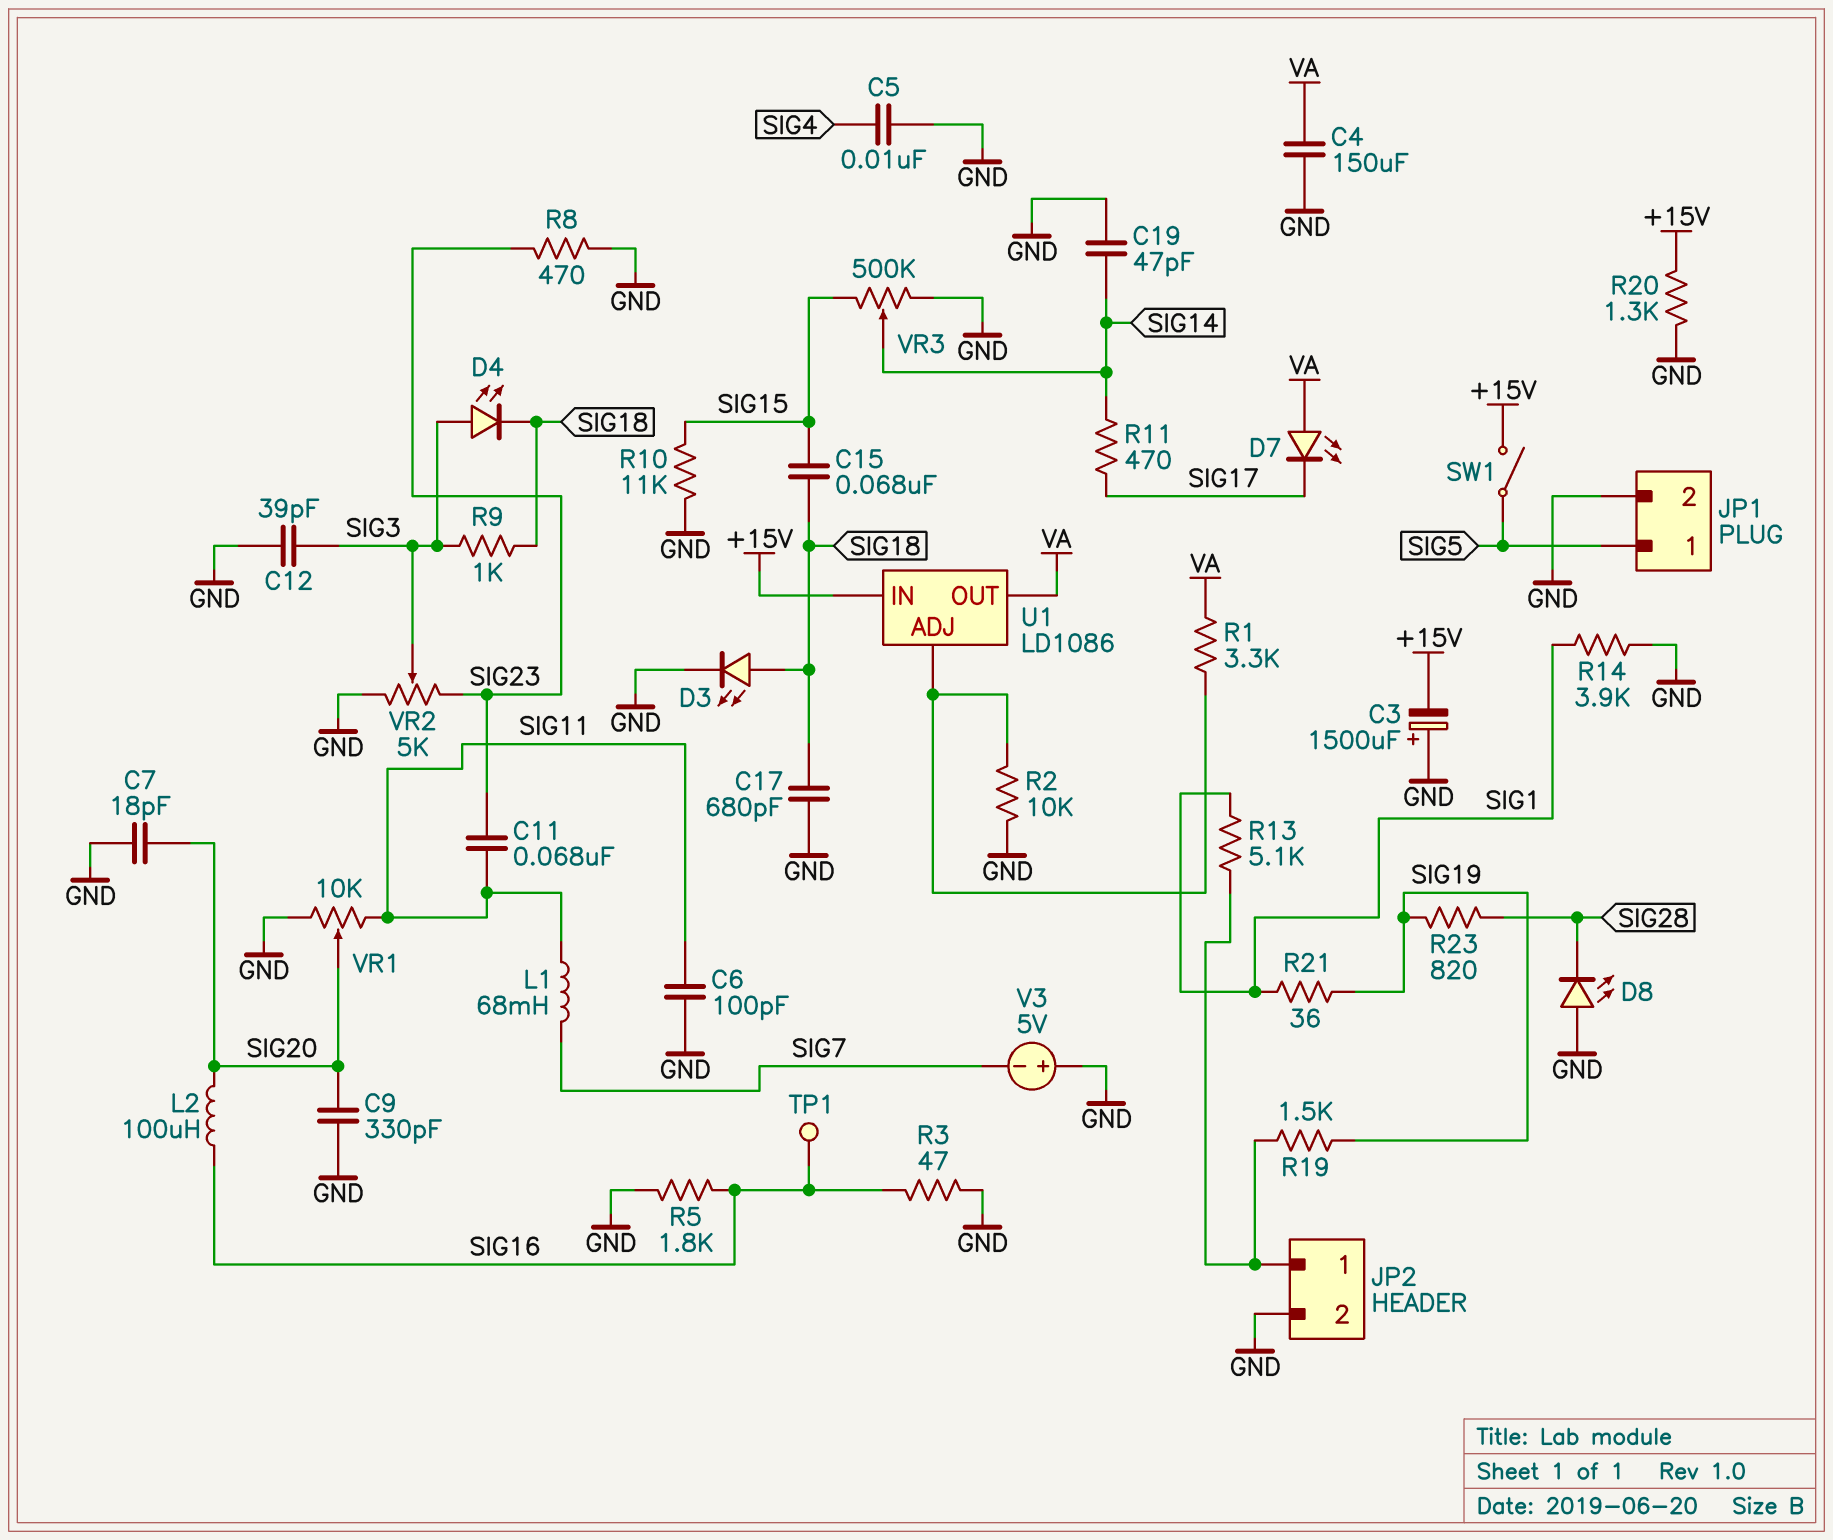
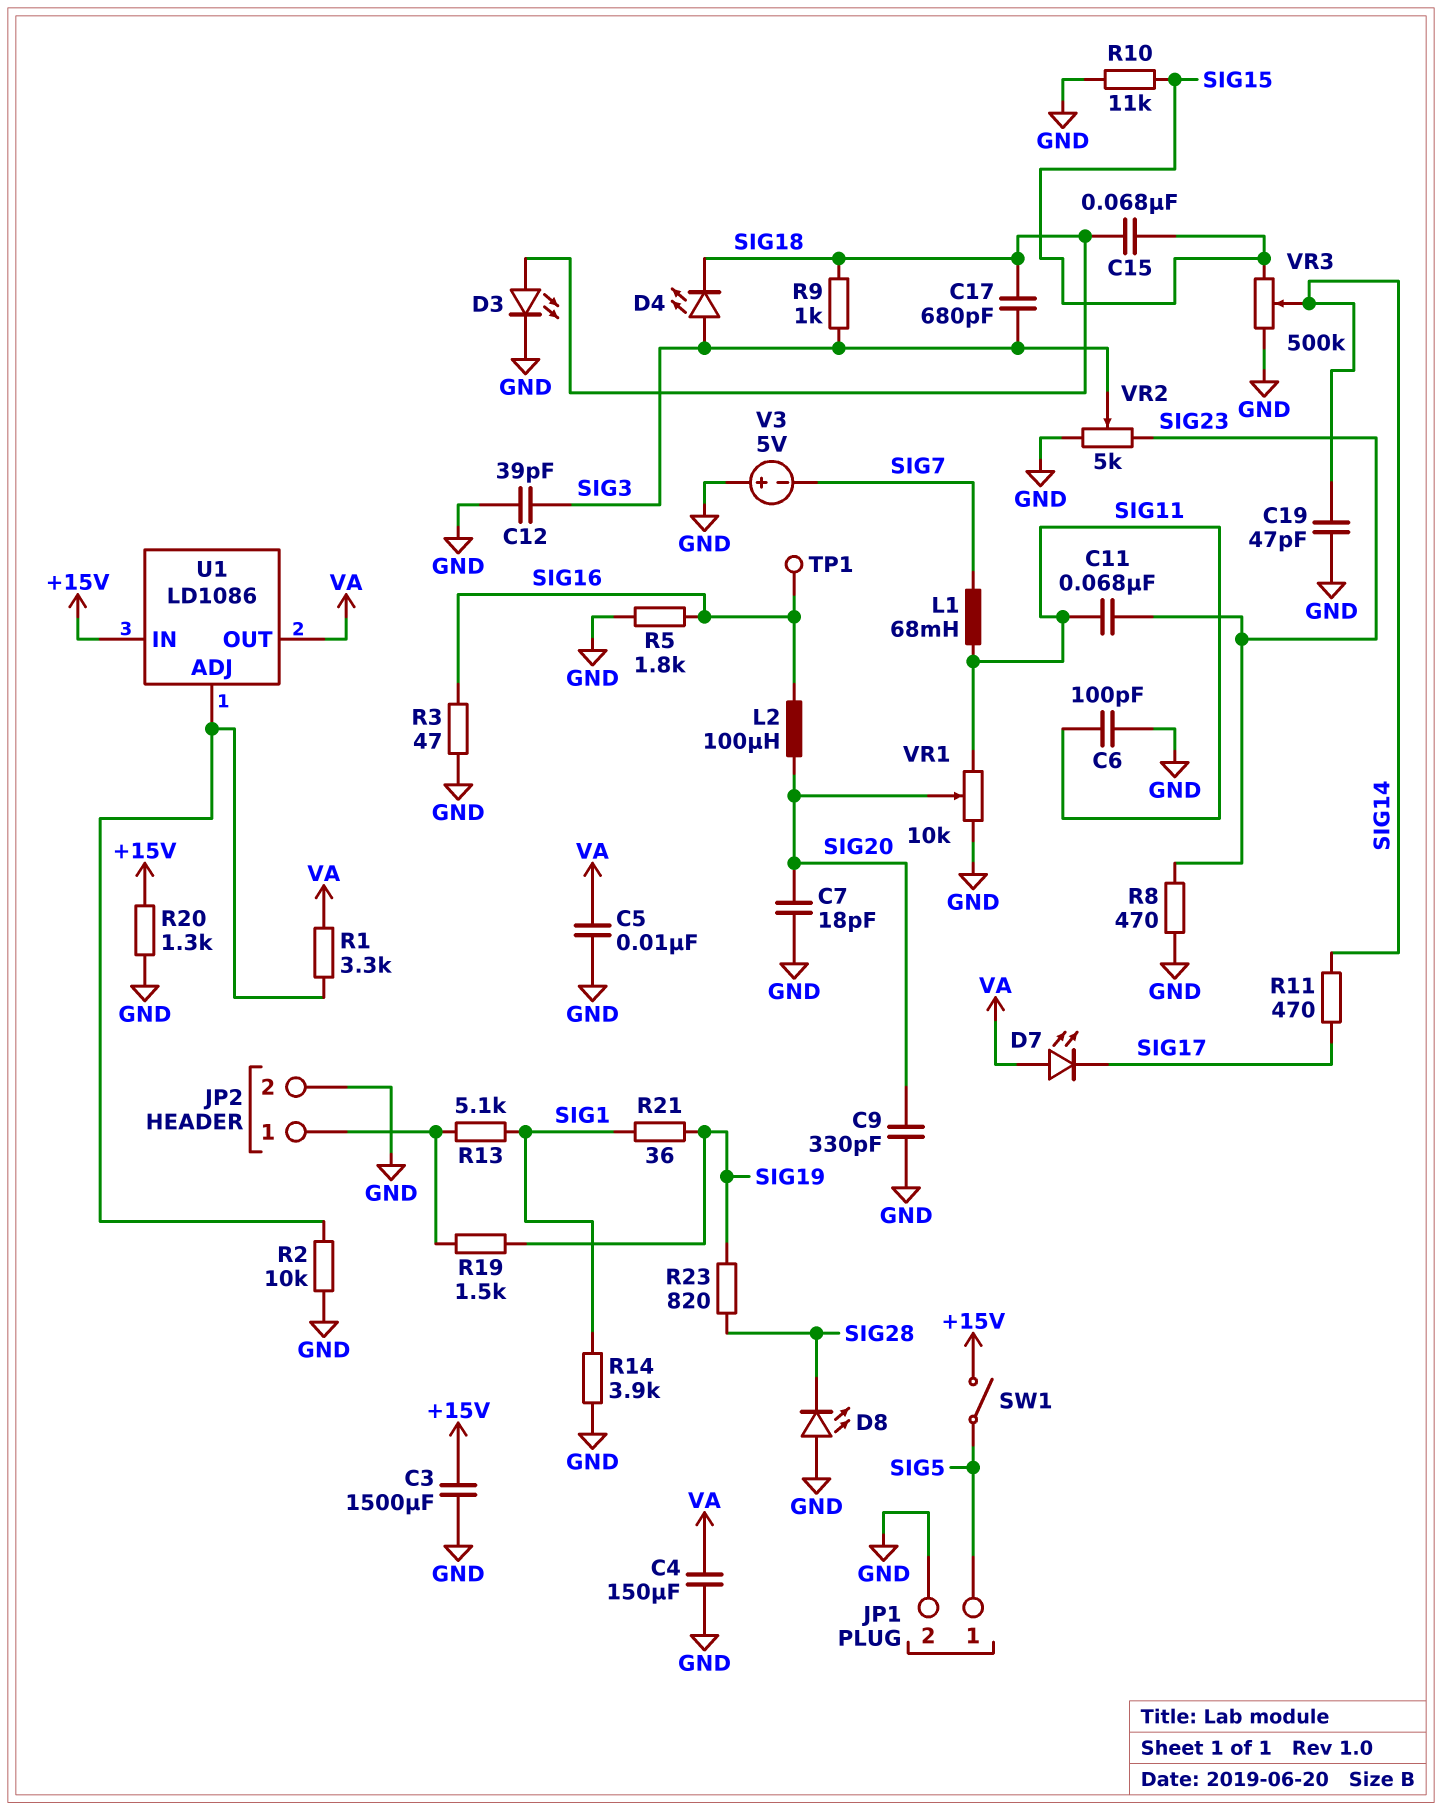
C3: 1500uF (plus GND, minus +15V) -> 1500uF (+15V, GND)
C5: 10nF (GND, SIG4) -> 10nF (GND, VA)
C17: 680pF (GND, SIG18) -> 680pF (SIG3, SIG18)

